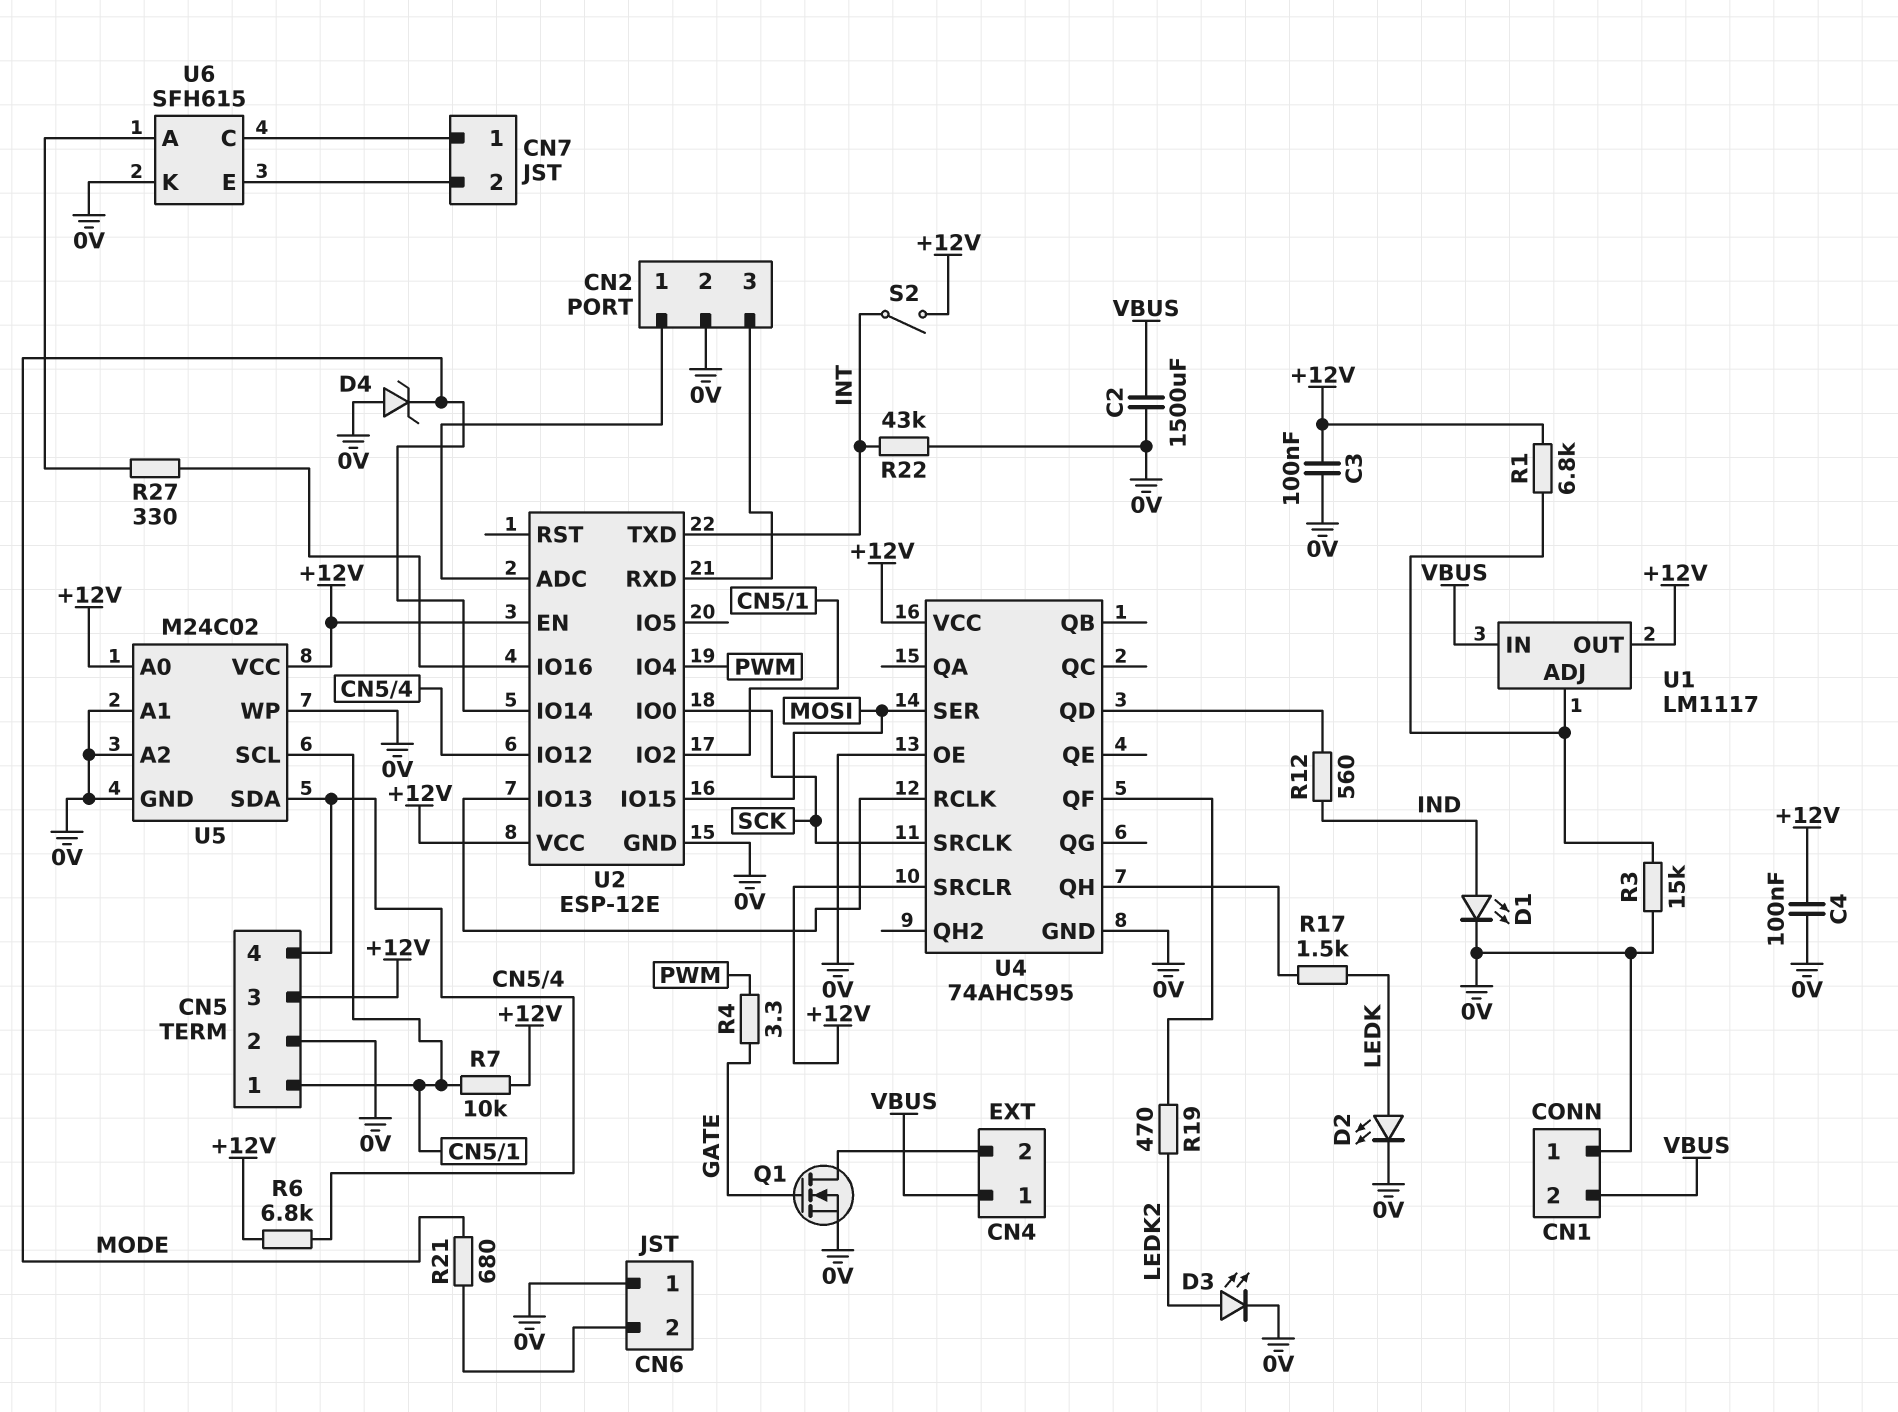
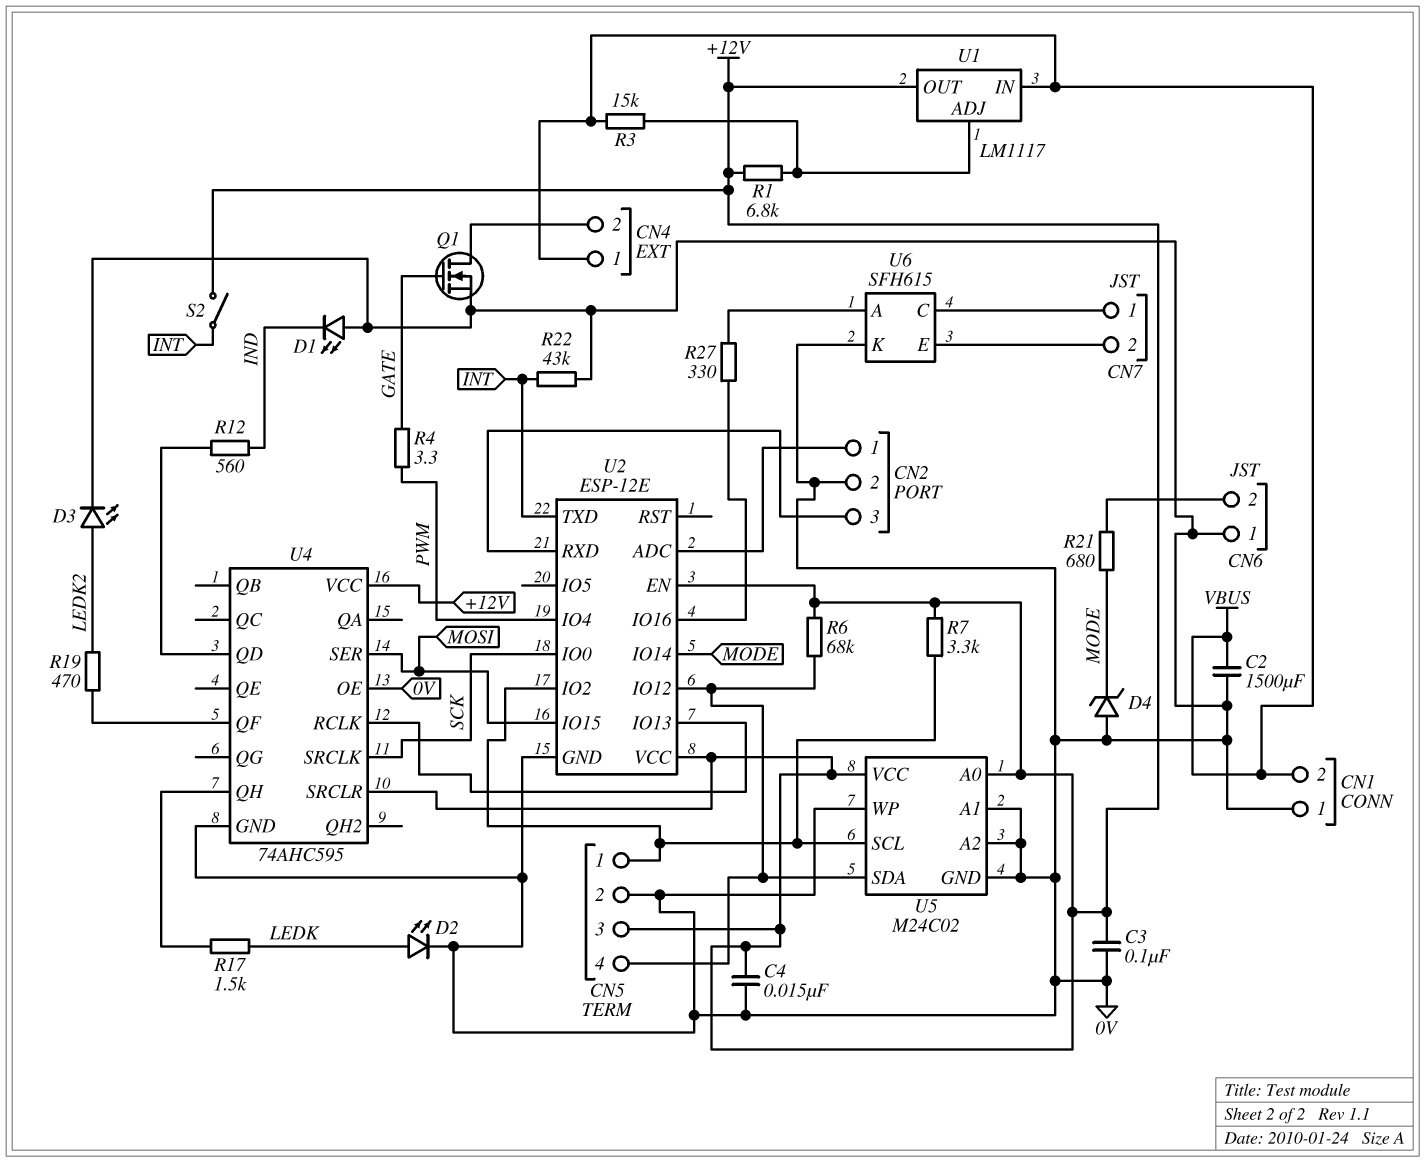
C4: 100nF (+12V, 0V) -> 15nF (+12V, 0V)
D1: LED (A IND, K 0V) -> LED (A 0V, K IND)
R3: 15k (0V, U1/ADJ) -> 15k (U1/ADJ, VBUS)
R6: 6.8k (+12V, CN5/4) -> 68k (+12V, CN5/4)
R7: 10k (+12V, CN5/1) -> 3.3k (+12V, CN5/1)

